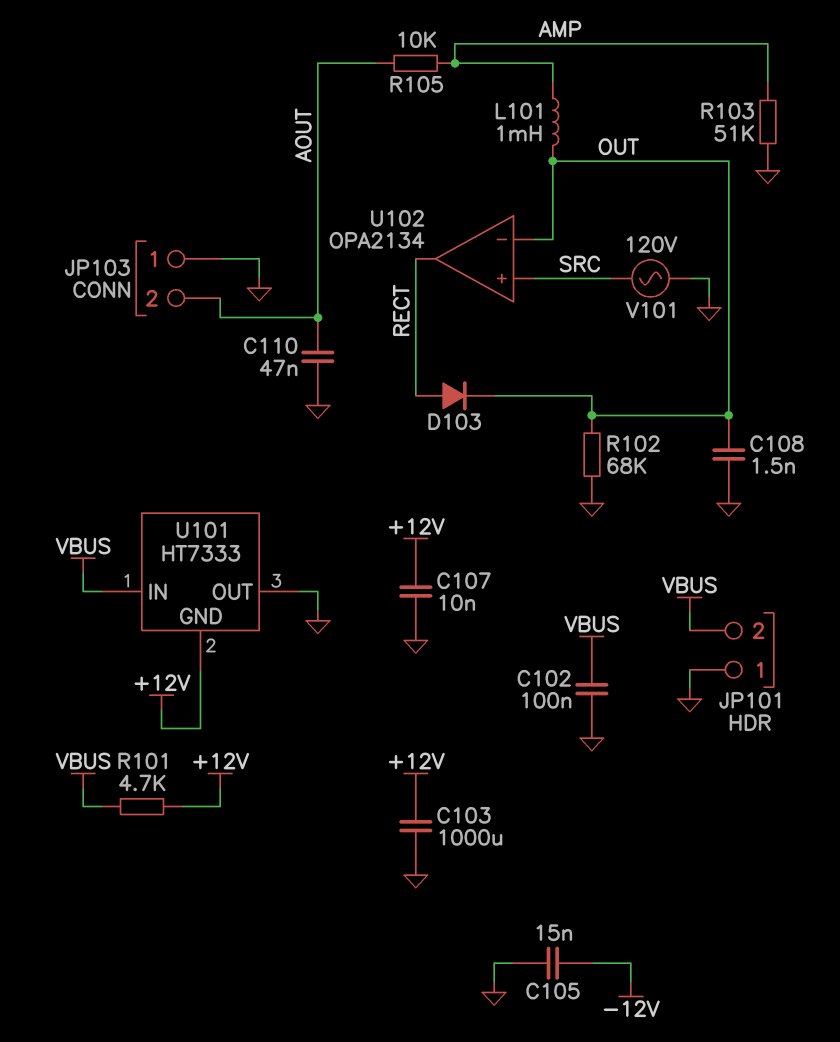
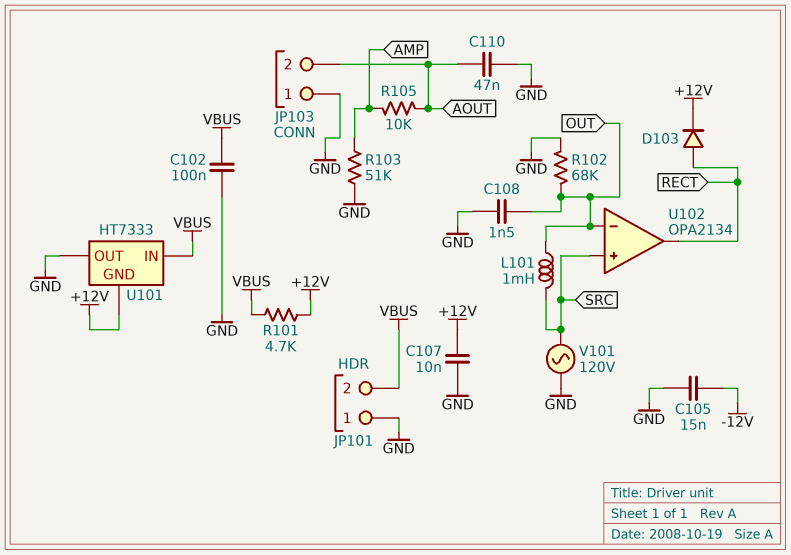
C103: 1000uF (+12V, GND) -> none
D103: diode (A RECT, K OUT) -> diode (A RECT, K +12V)
L101: 1mH (AMP, OUT) -> 1mH (OUT, SRC)

